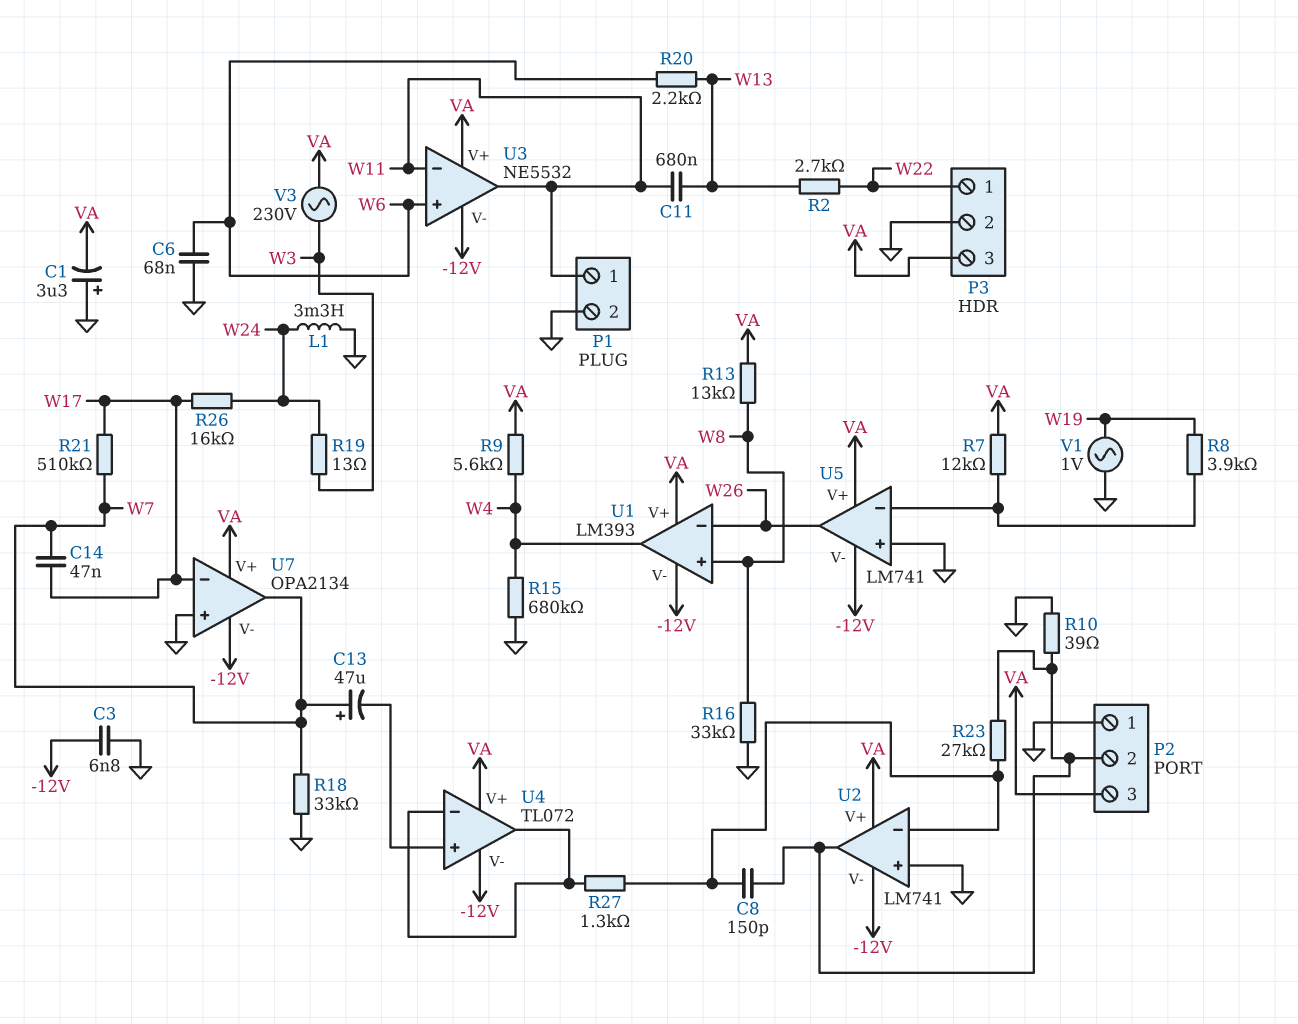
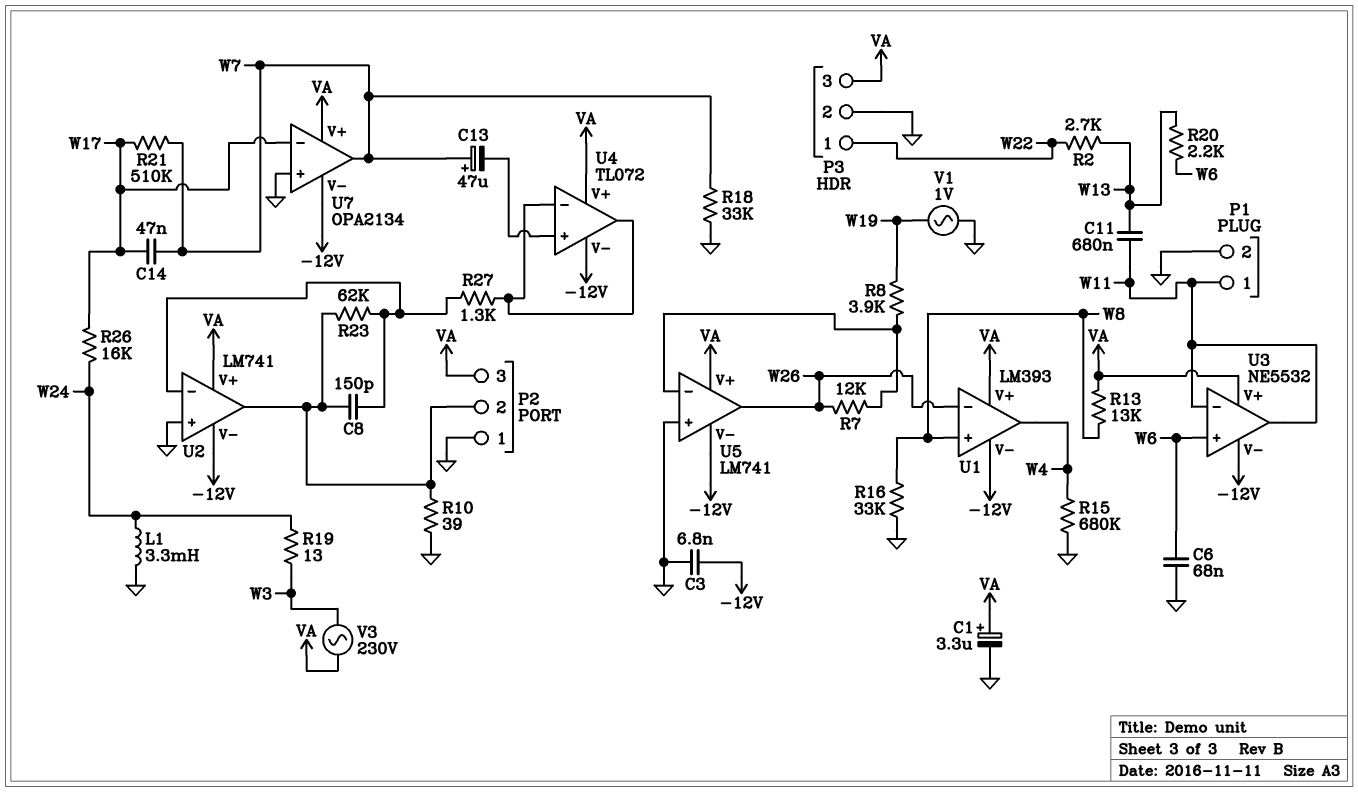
C1: 3.3uF (plus GND, minus VA) -> 3.3uF (plus VA, minus GND)
R7: 12k (U5/in-, VA) -> 12k (U5/in-, W26)
R9: 5.6k (VA, W4) -> none
R23: 27k (P2/2, U2/in-) -> 62k (P2/2, U2/in-)

